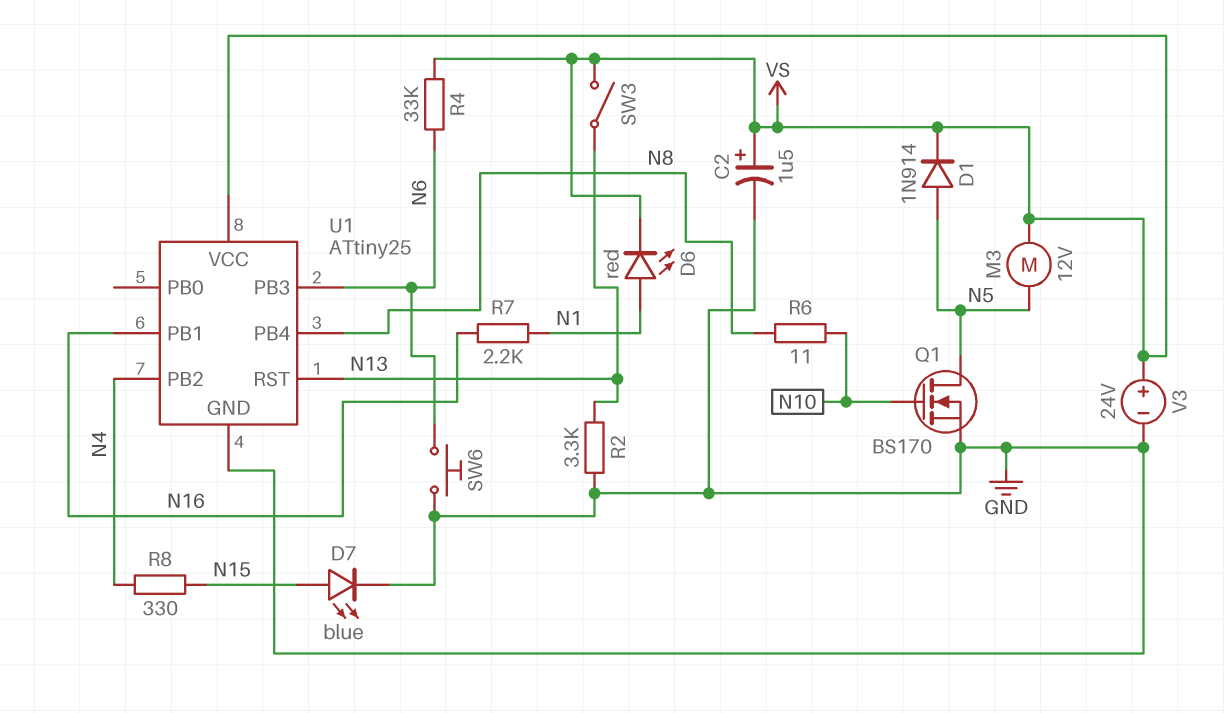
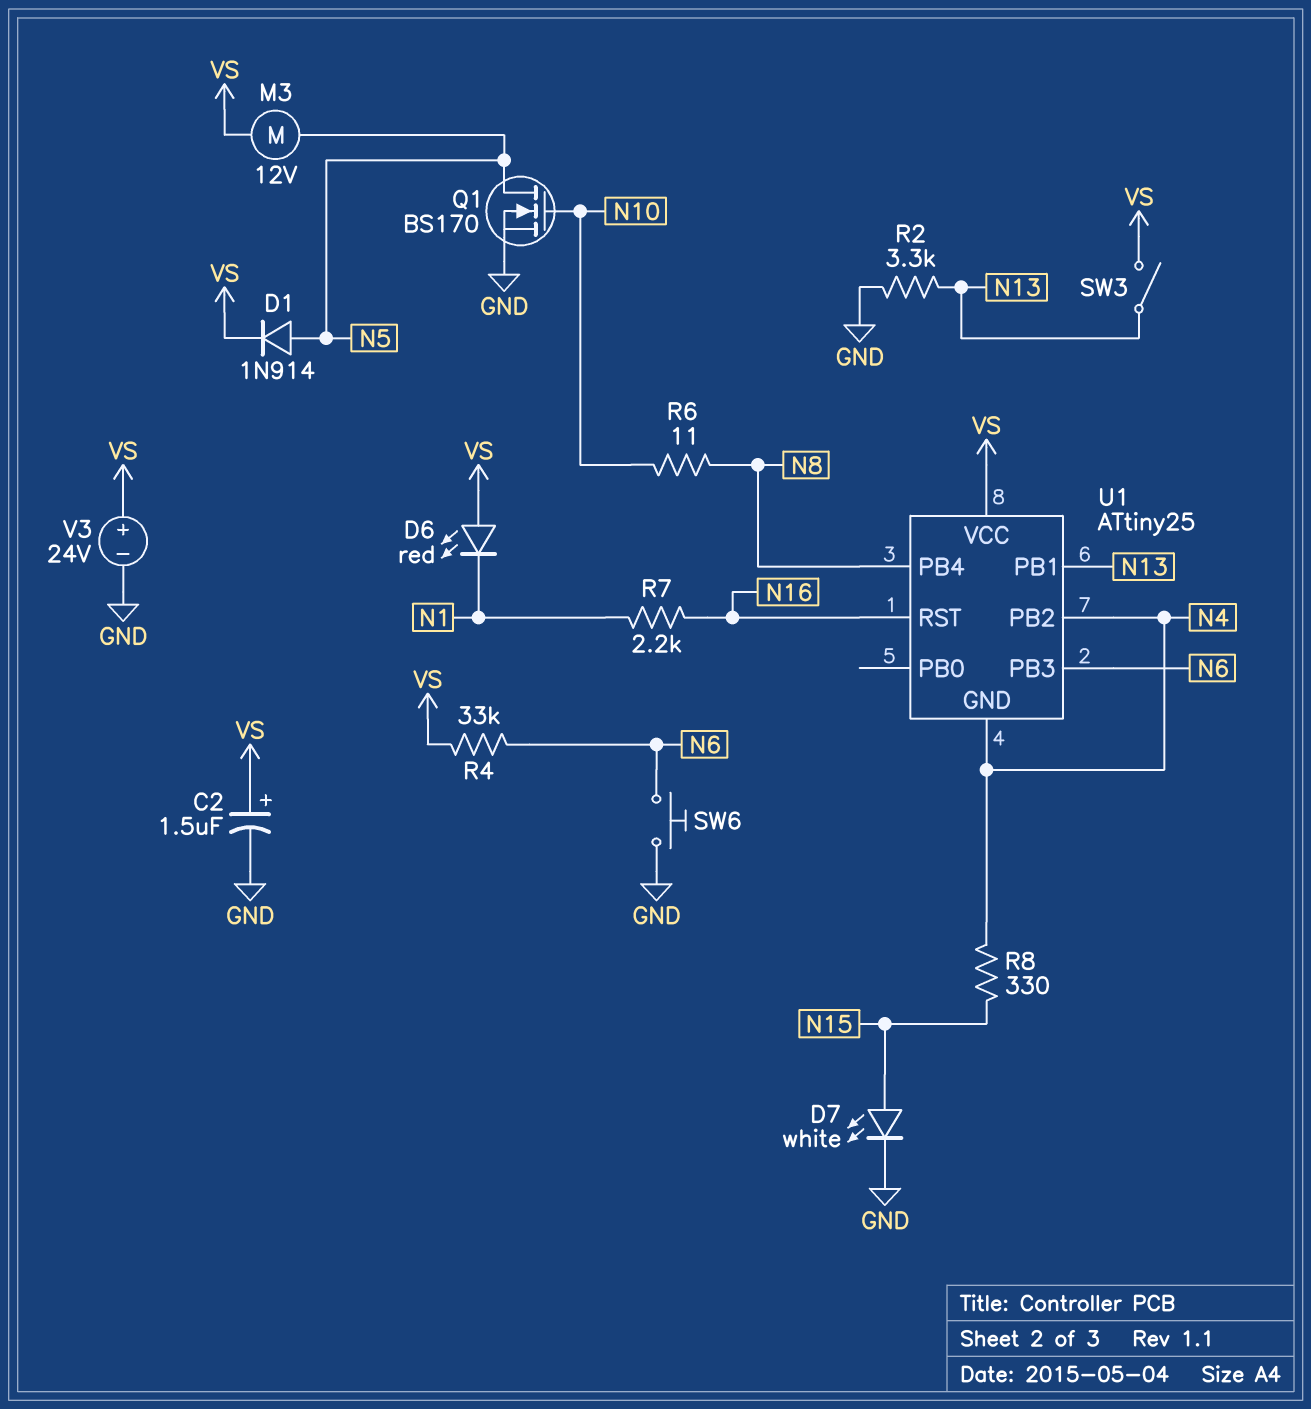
D6: LED red (A N1, K VS) -> LED red (A VS, K N1)
D7: LED blue (A N15, K GND) -> LED white (A N15, K GND)
U1 pin GND: GND -> N4
U1 pin PB1: N16 -> N13
U1 pin RST: N13 -> N16

